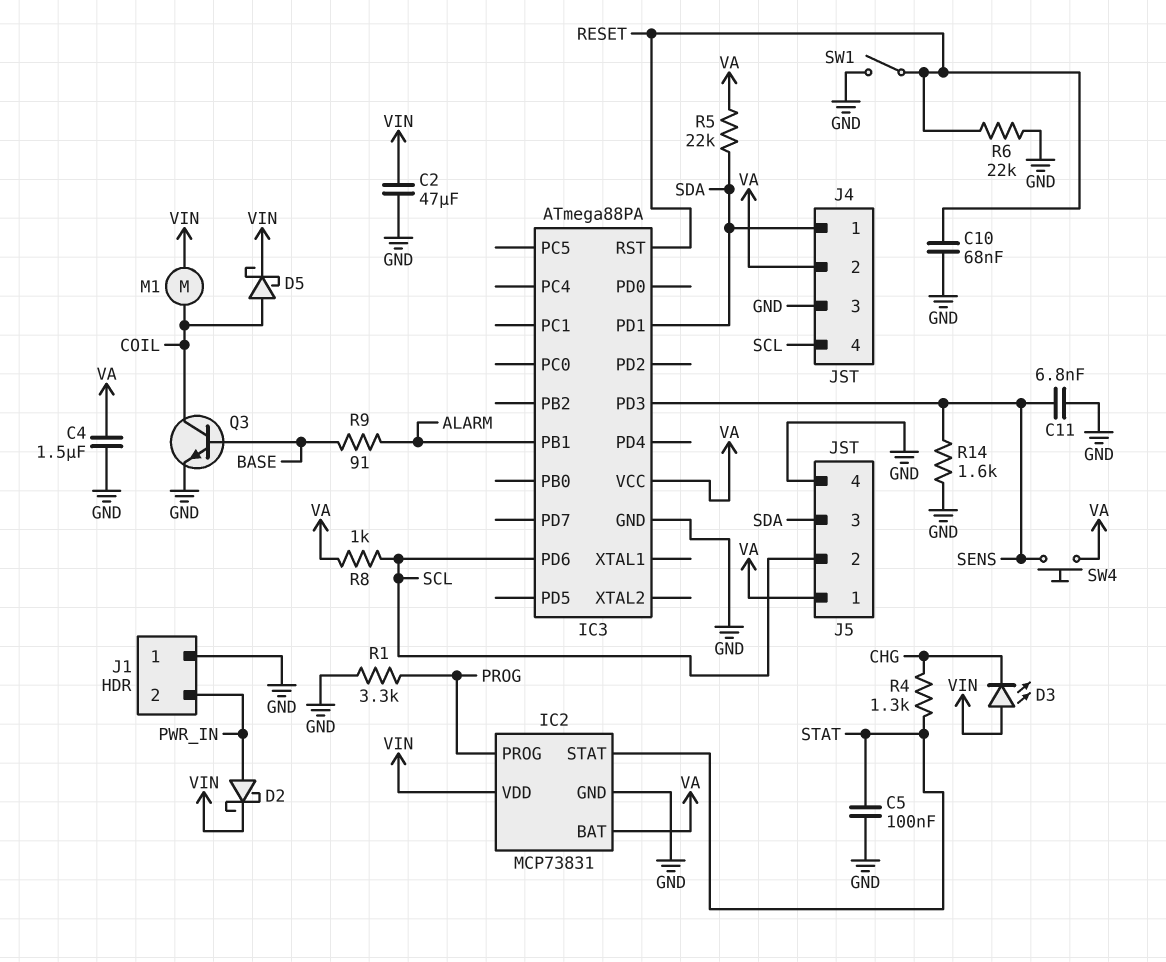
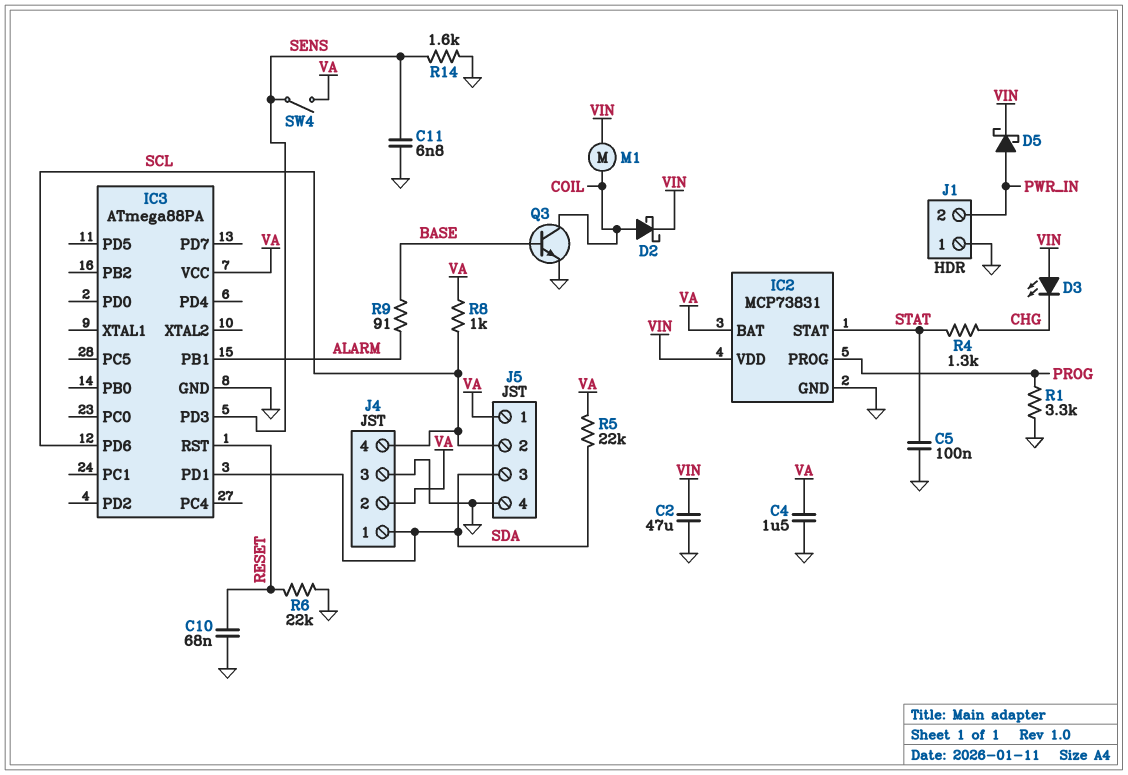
D2: schottky (A PWR_IN, K VIN) -> schottky (A COIL, K VIN)
D5: schottky (A COIL, K VIN) -> schottky (A PWR_IN, K VIN)
SW1: switch (GND, RESET) -> none
SW4: button (SENS, VA) -> switch (SENS, VA)

